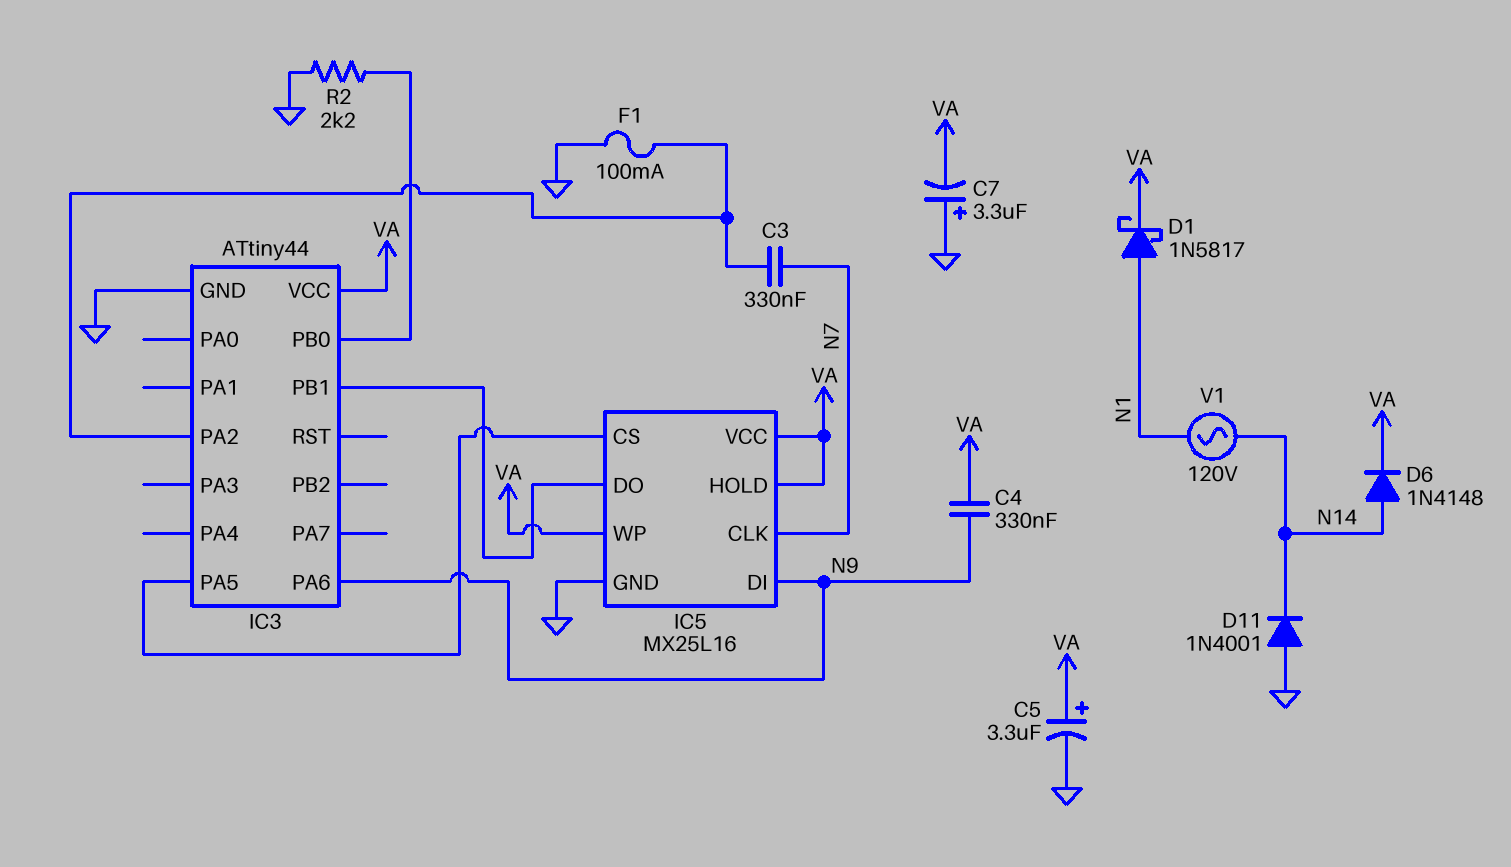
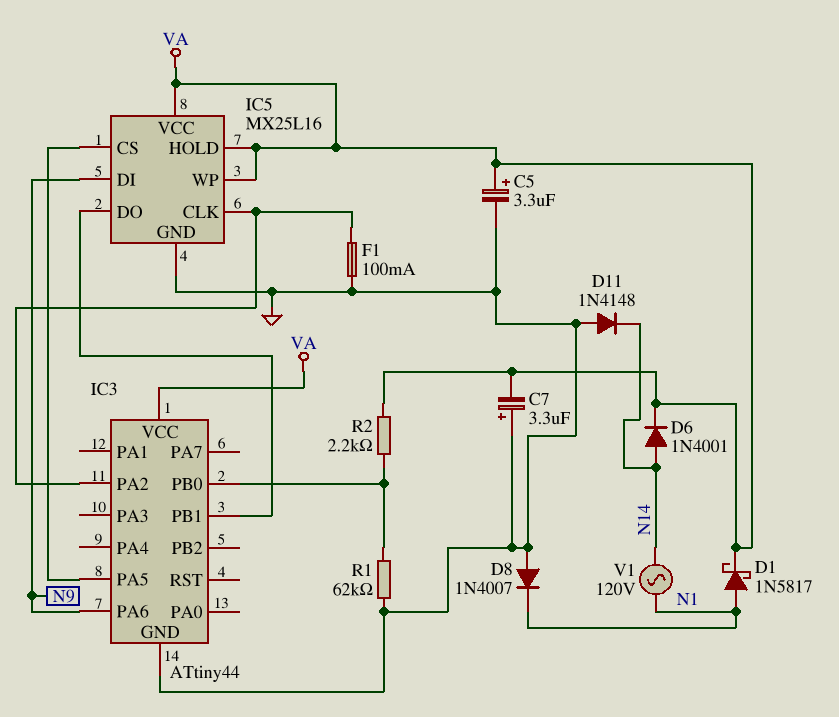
C3: 330nF (IC3/PA2, N7) -> none
C4: 330nF (N9, VA) -> none
D6: diode 1N4148 (A N14, K VA) -> diode 1N4001 (A N14, K VA)
D8: none -> diode 1N4007 (A GND, K N1)
D11: diode 1N4001 (A GND, K N14) -> diode 1N4148 (A GND, K N14)
IC5 pin CLK: N7 -> IC3/PA2
R1: none -> 62k (GND, IC3/PB0)
R2: 2.2k (GND, IC3/PB0) -> 2.2k (IC3/PB0, VA)

